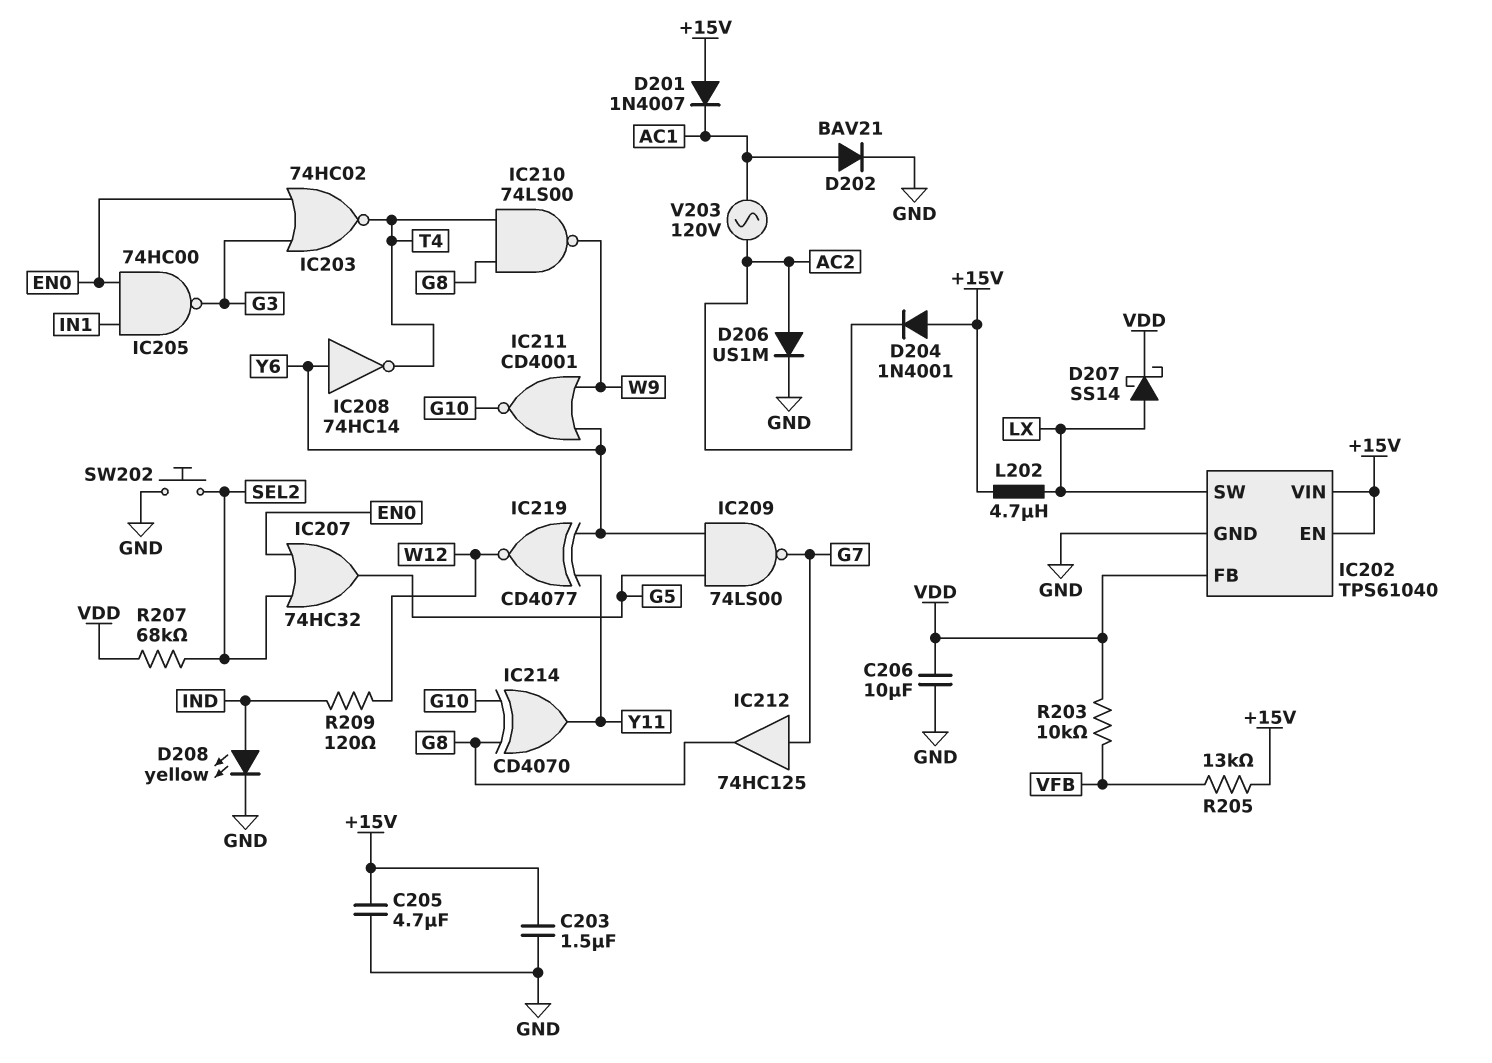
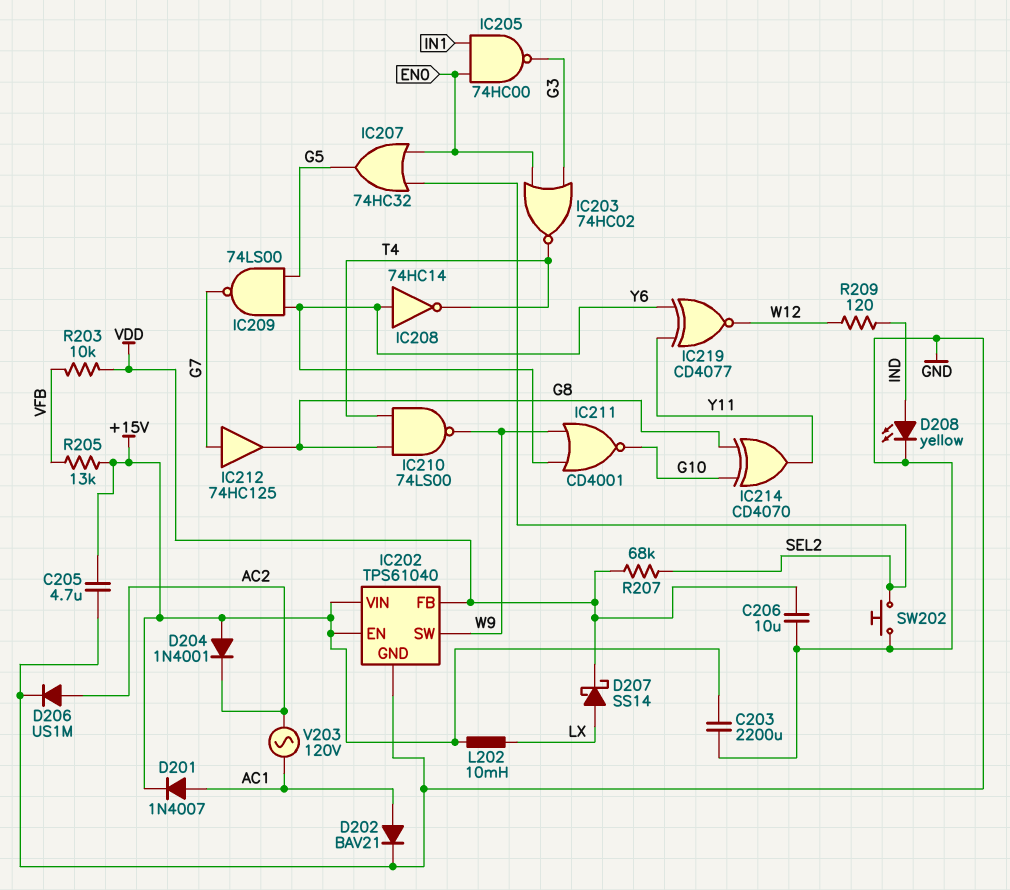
C203: 1.5uF (+15V, GND) -> 2200uF (+15V, GND)
D201: diode 1N4007 (A +15V, K AC1) -> diode 1N4007 (A AC1, K +15V)
IC202 pin SW: LX -> W9
L202: 4.7uH (+15V, LX) -> 10mH (+15V, LX)

